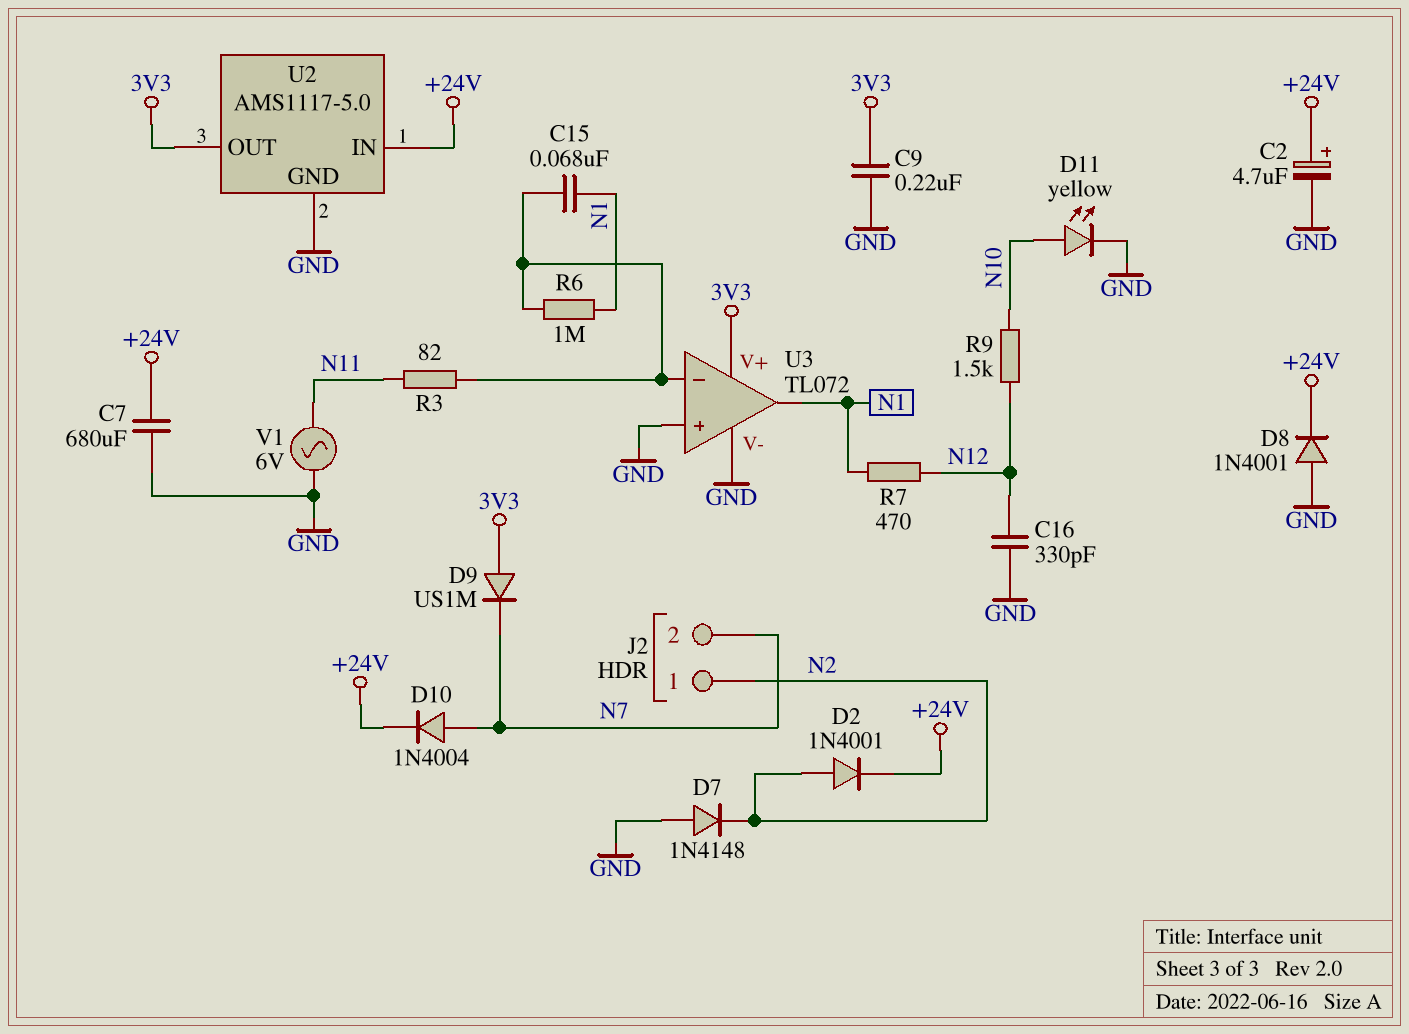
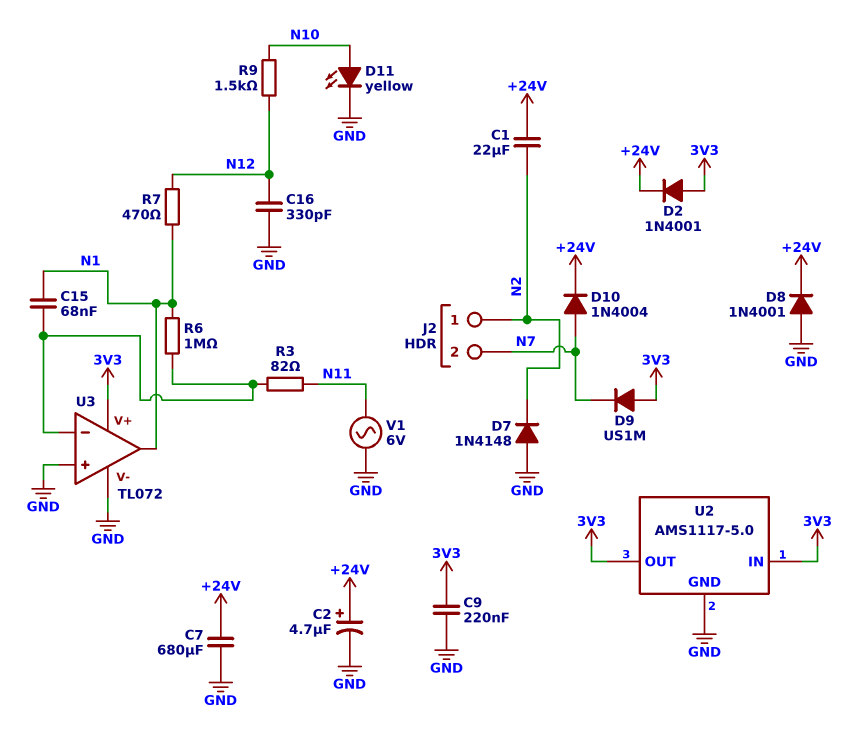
C1: none -> 22uF (+24V, N2)
D2: diode 1N4001 (A N2, K +24V) -> diode 1N4001 (A 3V3, K +24V)
U2 pin IN: +24V -> 3V3

